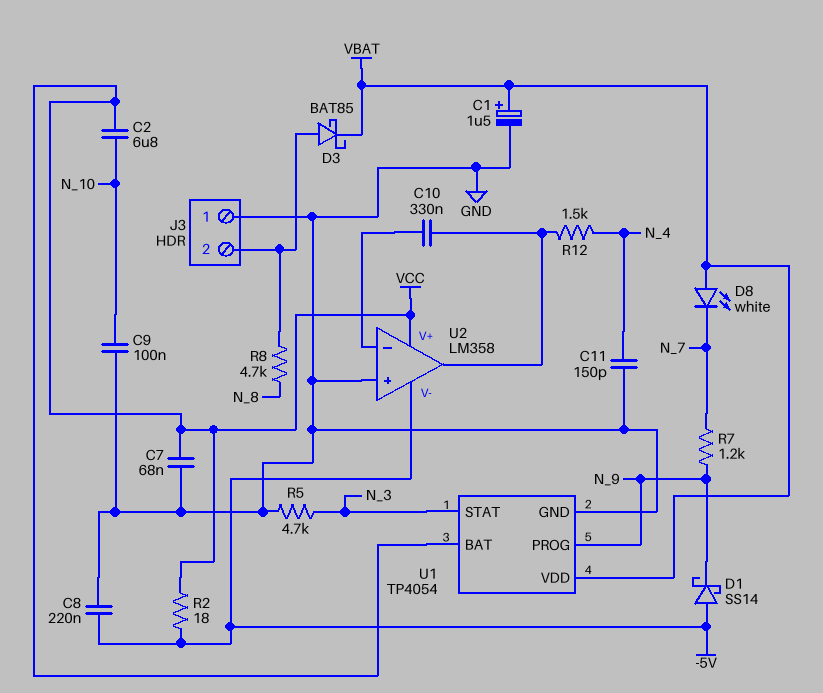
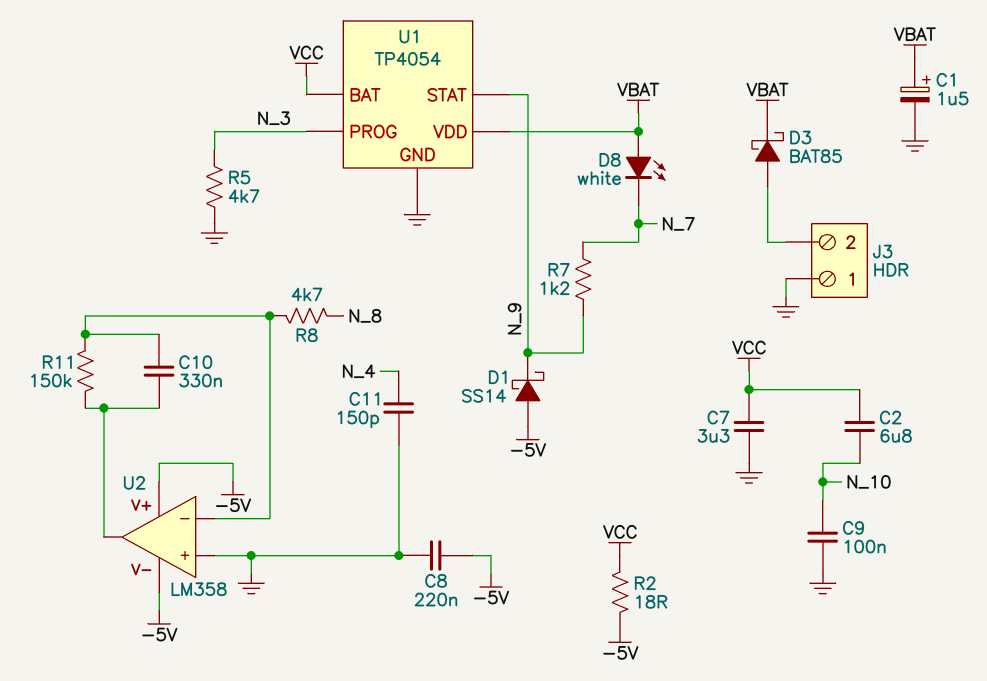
C7: 68nF (GND, VCC) -> 3.3uF (GND, VCC)
R8: 4.7k (J3/2, N_8) -> 4.7k (N_8, U2/in-)
R11: none -> 150k (U2/in-, U2/out)
R12: 1.5k (N_4, U2/out) -> none
U1 pin PROG: N_9 -> N_3
U1 pin STAT: N_3 -> N_9
U2 pin V+: VCC -> -5V

